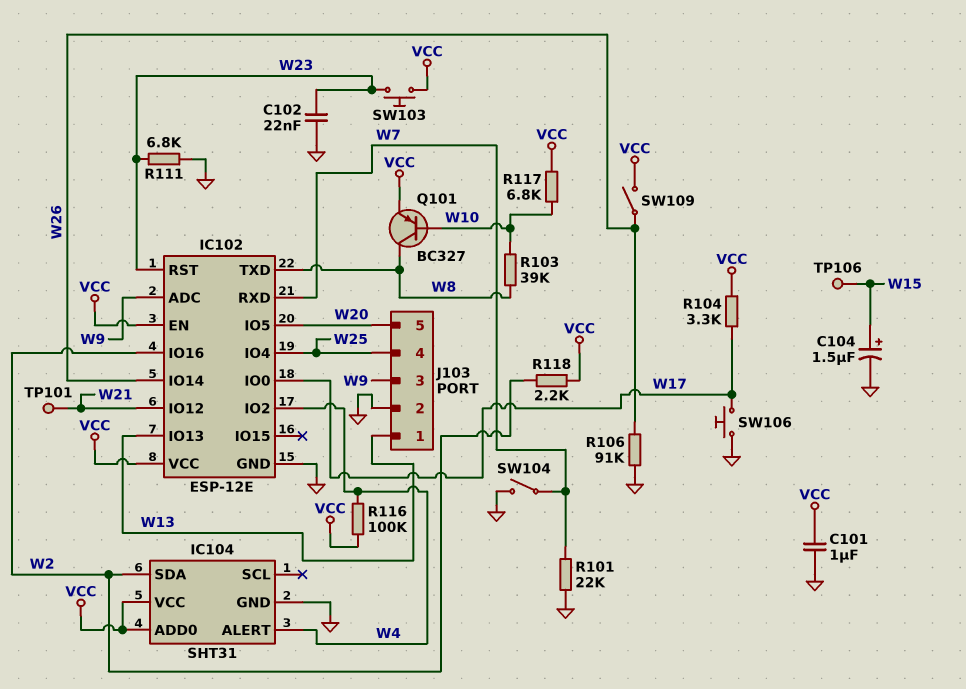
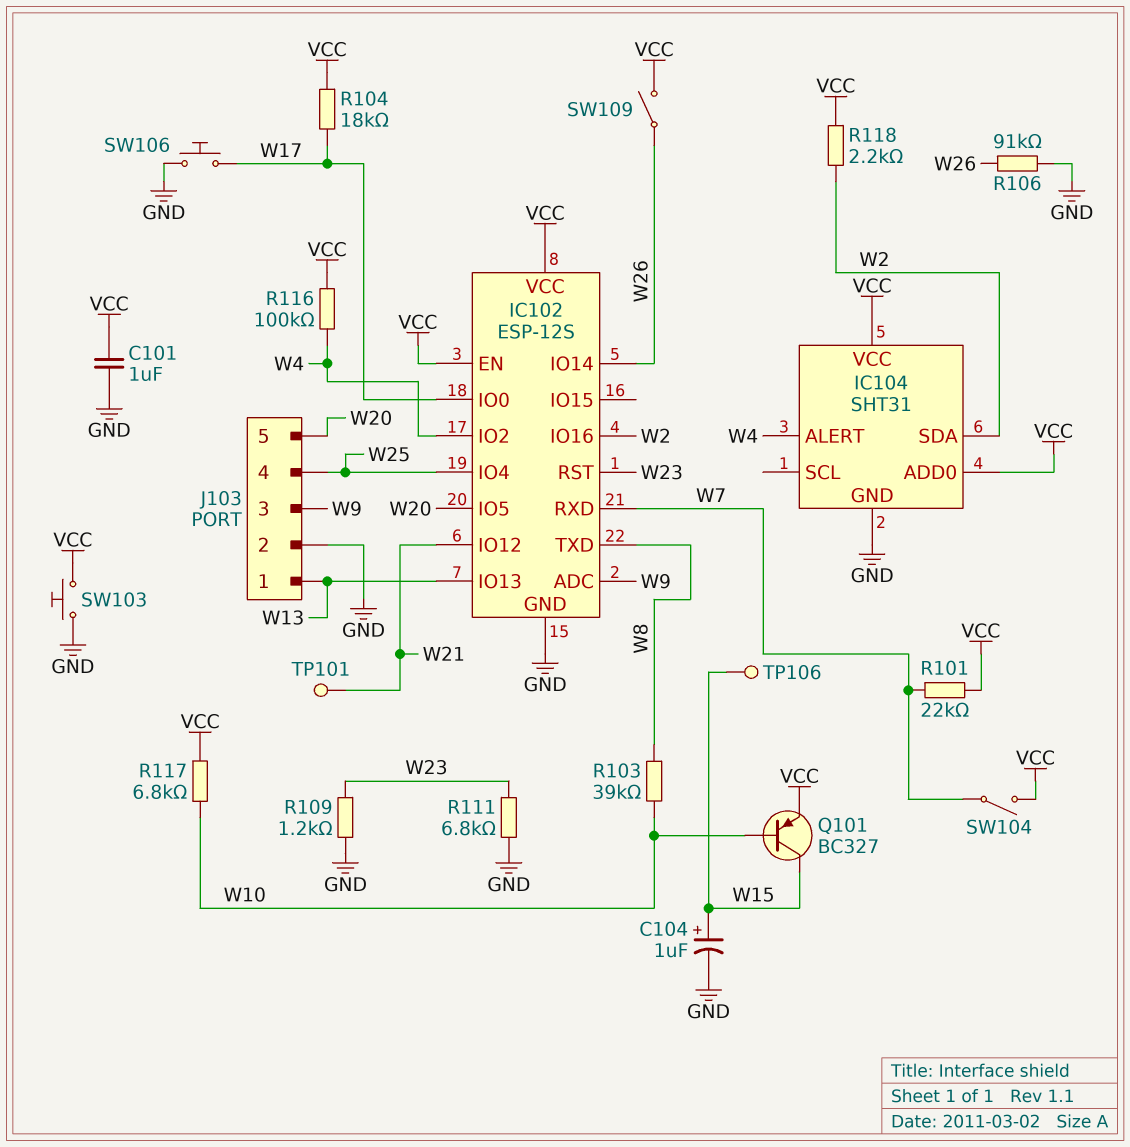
C102: 22nF (GND, W23) -> none
C104: 1.5uF (plus W15, minus GND) -> 1uF (plus W15, minus GND)
IC102: ESP-12E -> ESP-12S
Q101: PNP BC327 (B W10, C W8, E VCC) -> PNP BC327 (B W10, C W15, E VCC)
R101: 22k (GND, W7) -> 22k (VCC, W7)
R104: 3.3k (VCC, W17) -> 18k (VCC, W17)
R109: none -> 1.2k (GND, W23)
SW103: button (VCC, W23) -> button (GND, VCC)
SW104: switch (GND, W7) -> switch (VCC, W7)

